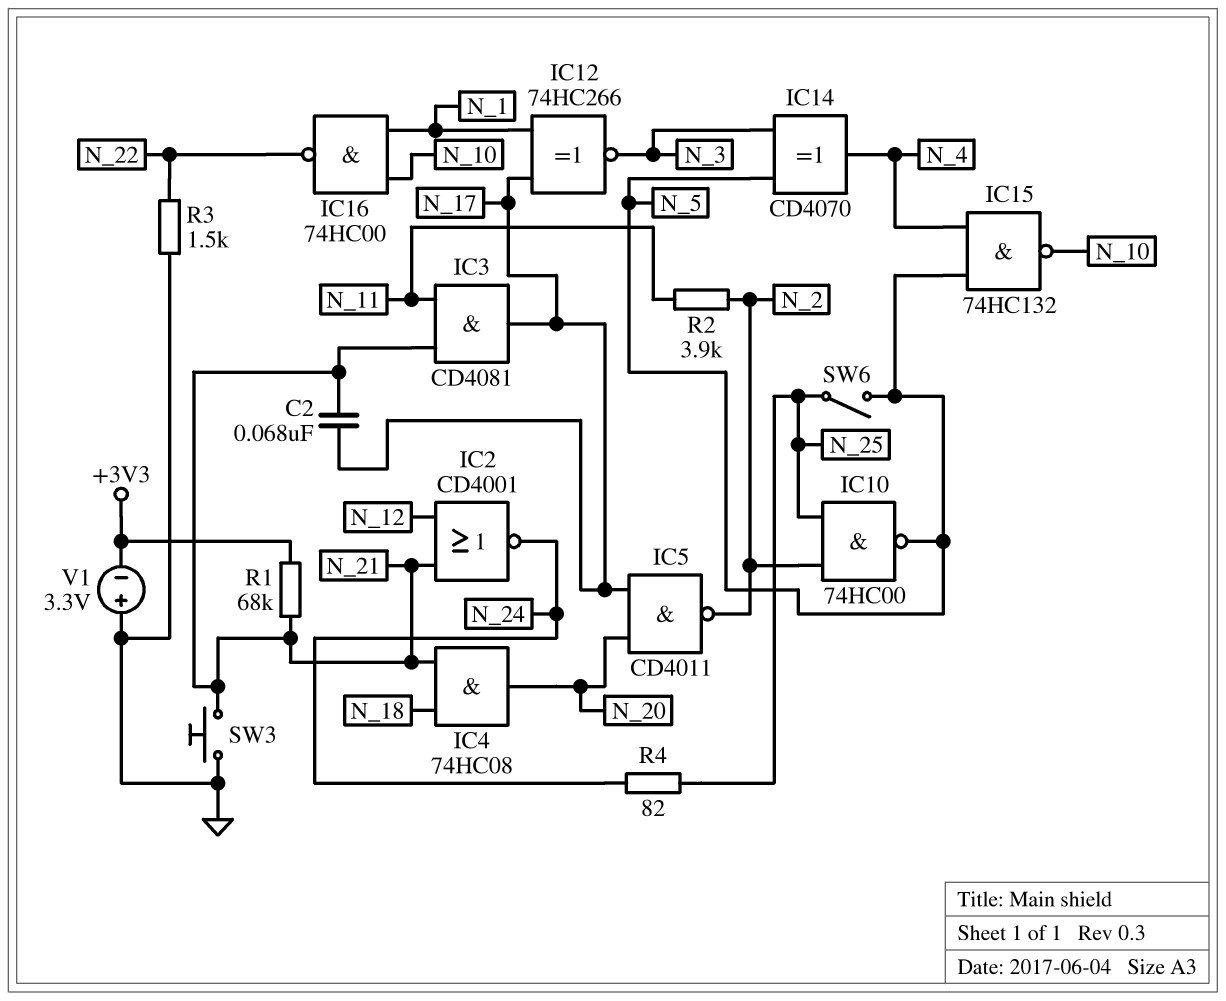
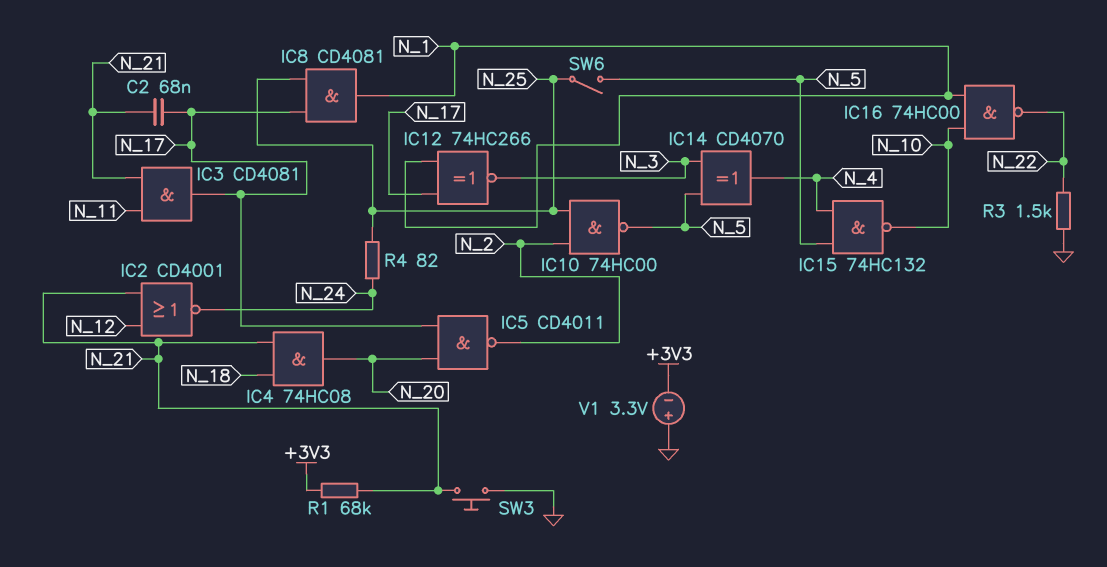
IC8: none -> AND CD4081 (in N_17, in N_25, out N_1)
R2: 3.9k (N_2, N_11) -> none

